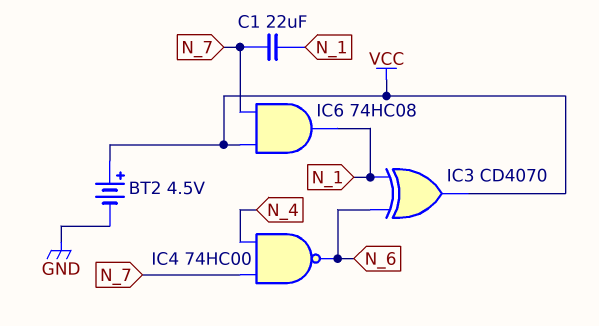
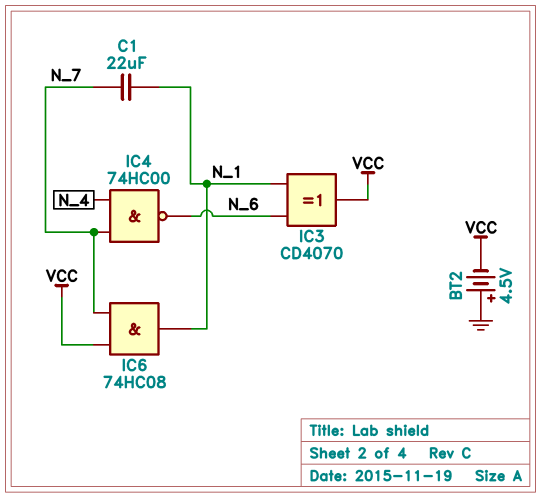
BT2: 4.5V (plus VCC, minus GND) -> 4.5V (plus GND, minus VCC)

